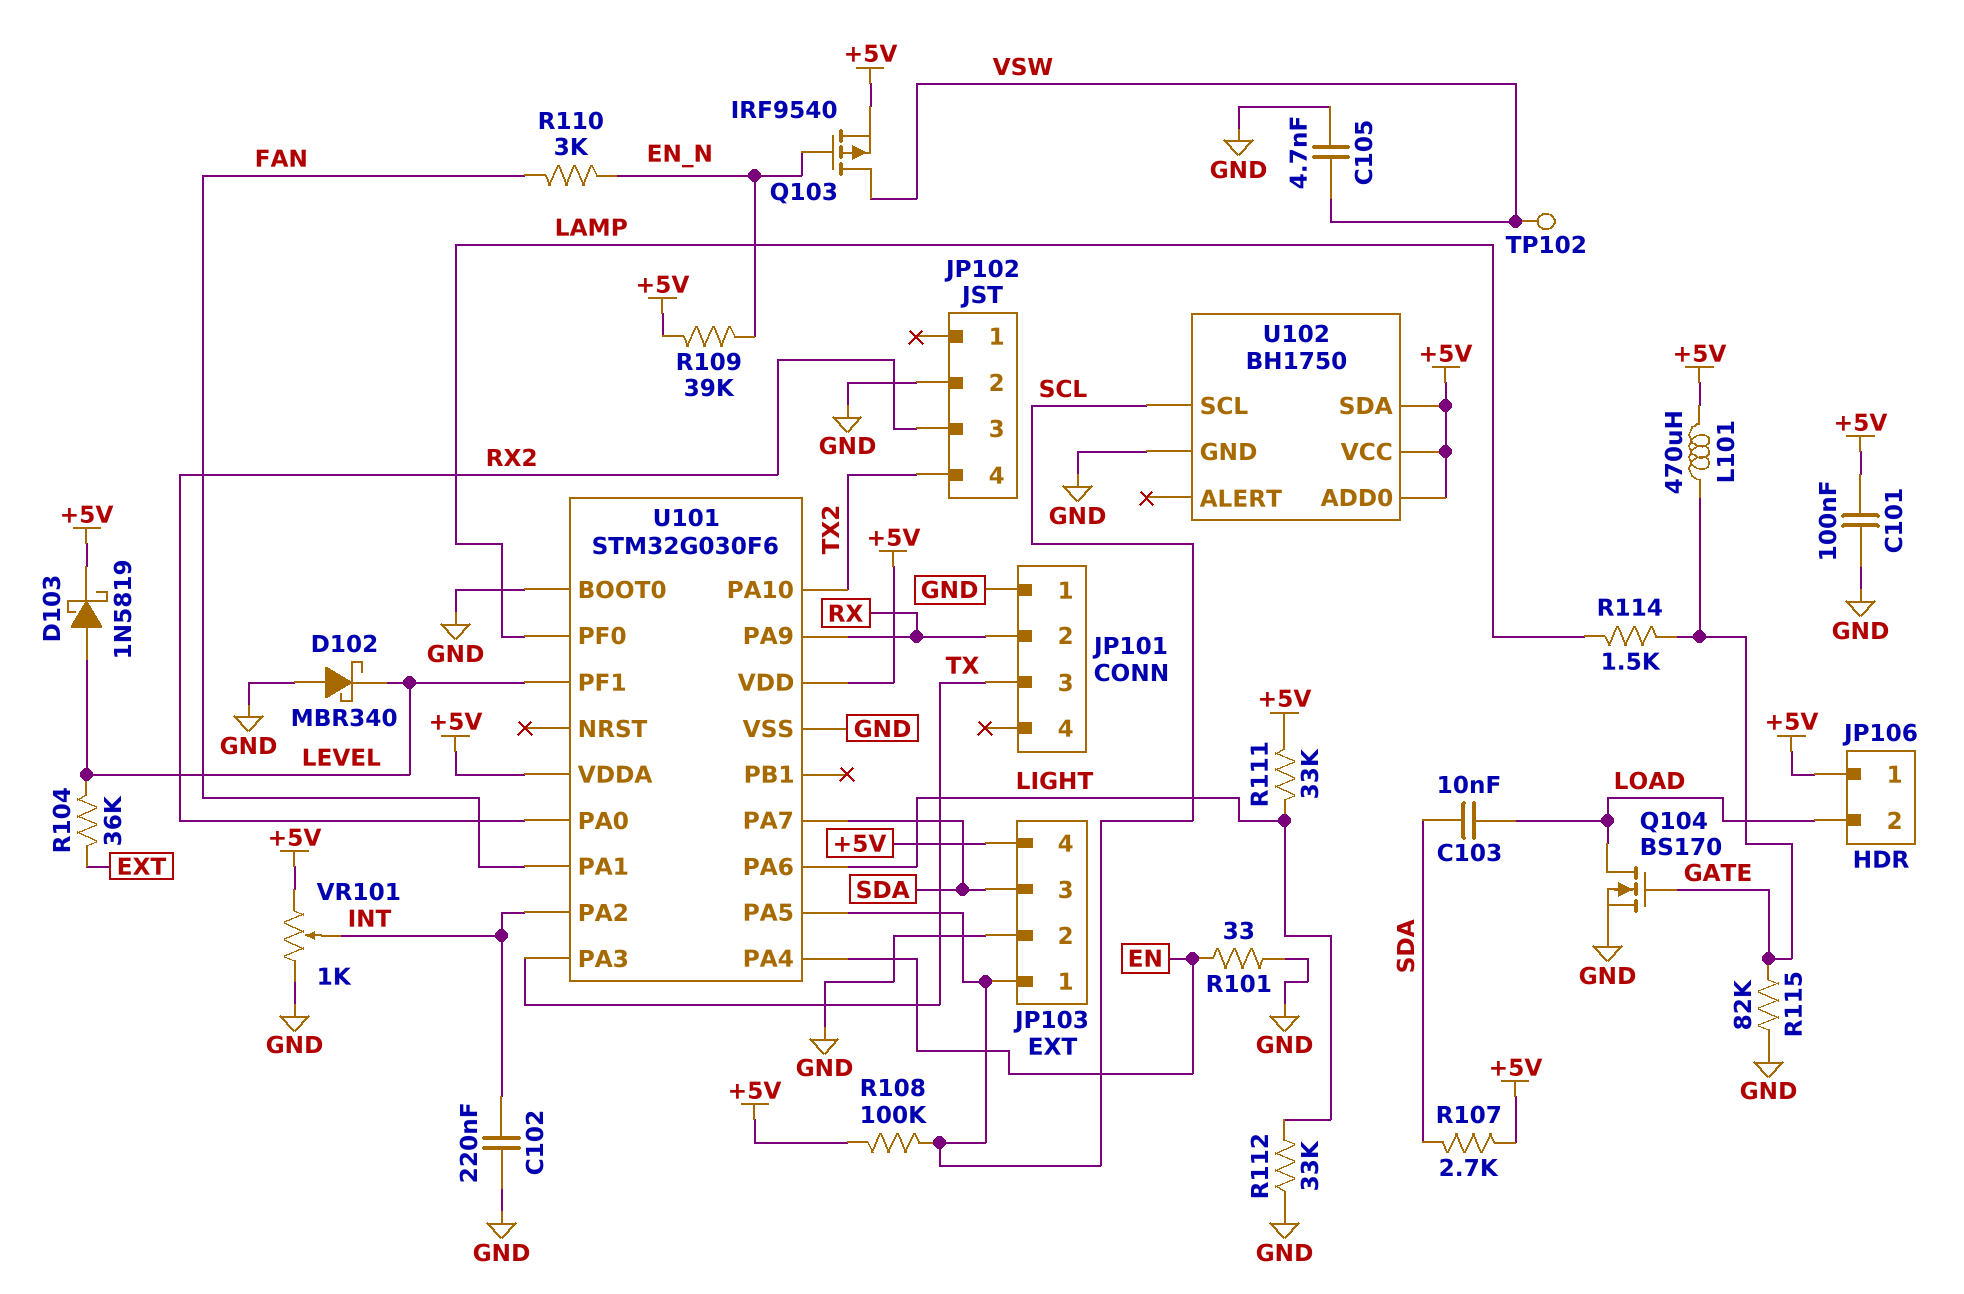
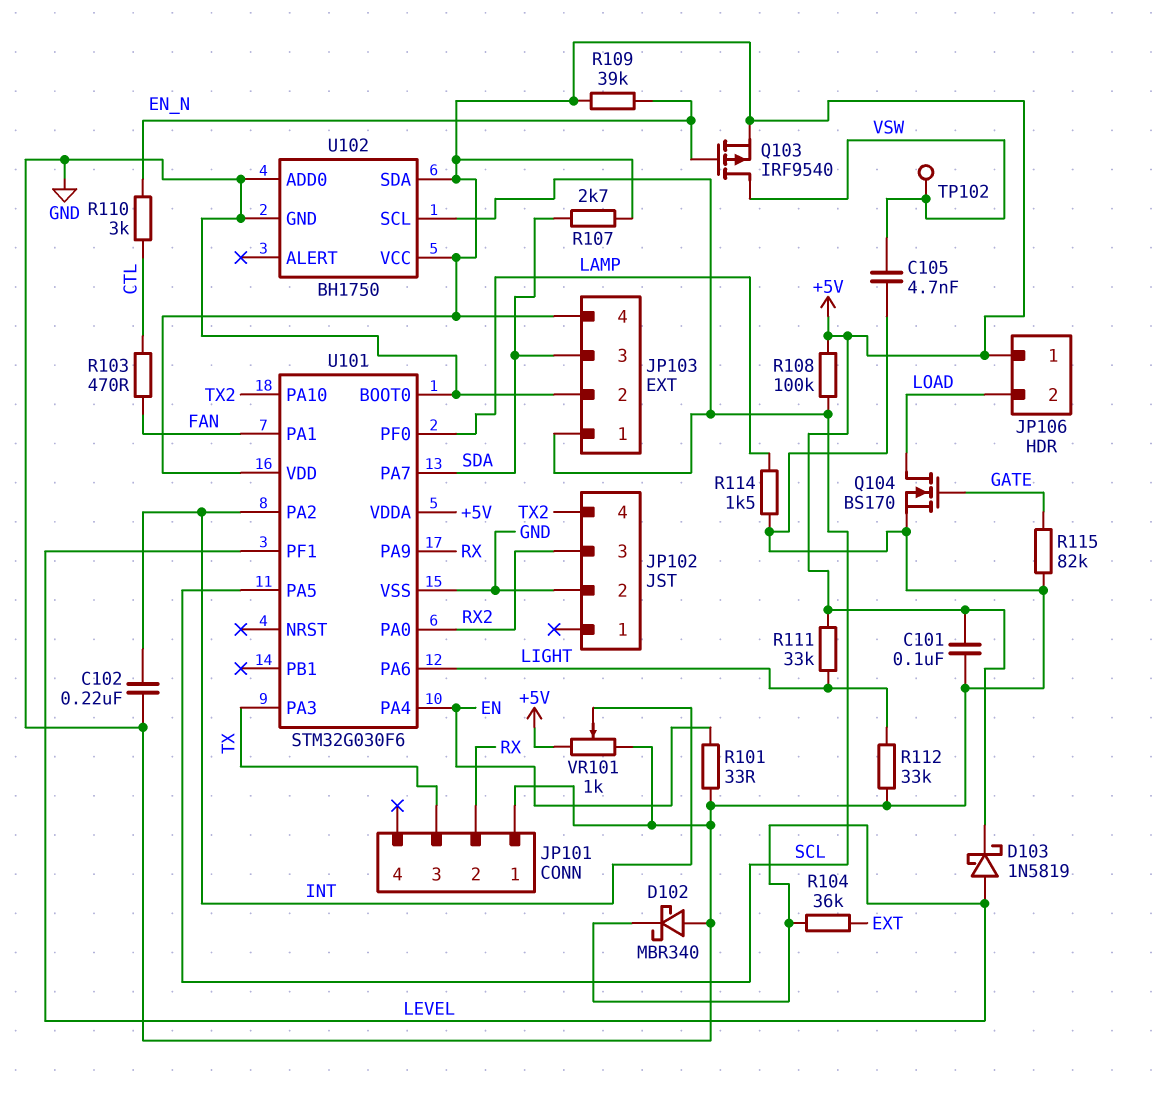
C103: 10nF (LOAD, SDA) -> none
L101: 470uH (+5V, GATE) -> none
R103: none -> 470 (CTL, FAN)
R110: 3k (EN_N, FAN) -> 3k (CTL, EN_N)
R114: 1.5k (GATE, LAMP) -> 1.5k (GND, LAMP)
U102 pin ADD0: +5V -> GND

